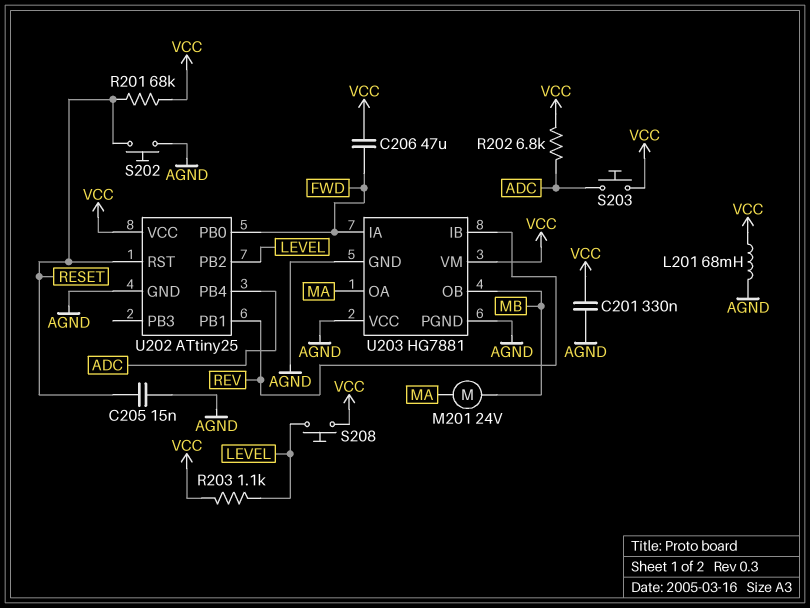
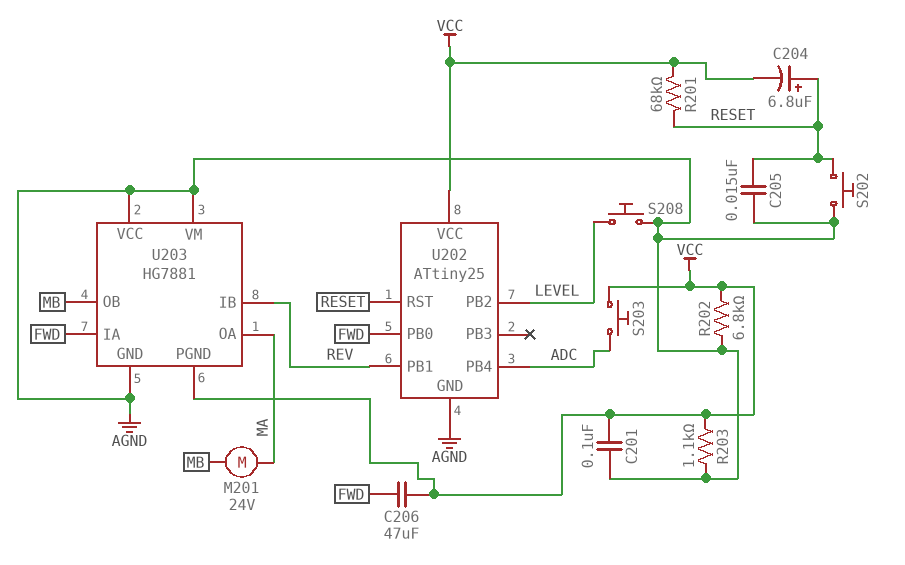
C201: 330nF (AGND, VCC) -> 100nF (AGND, VCC)
C204: none -> 6.8uF (plus RESET, minus VCC)
L201: 68mH (AGND, VCC) -> none
R202: 6.8k (ADC, VCC) -> 6.8k (AGND, VCC)
R203: 1.1k (LEVEL, VCC) -> 1.1k (AGND, VCC)
S208: button (LEVEL, VCC) -> button (AGND, LEVEL)
U203 pin PGND: AGND -> VCC
U203 pin VM: VCC -> AGND

